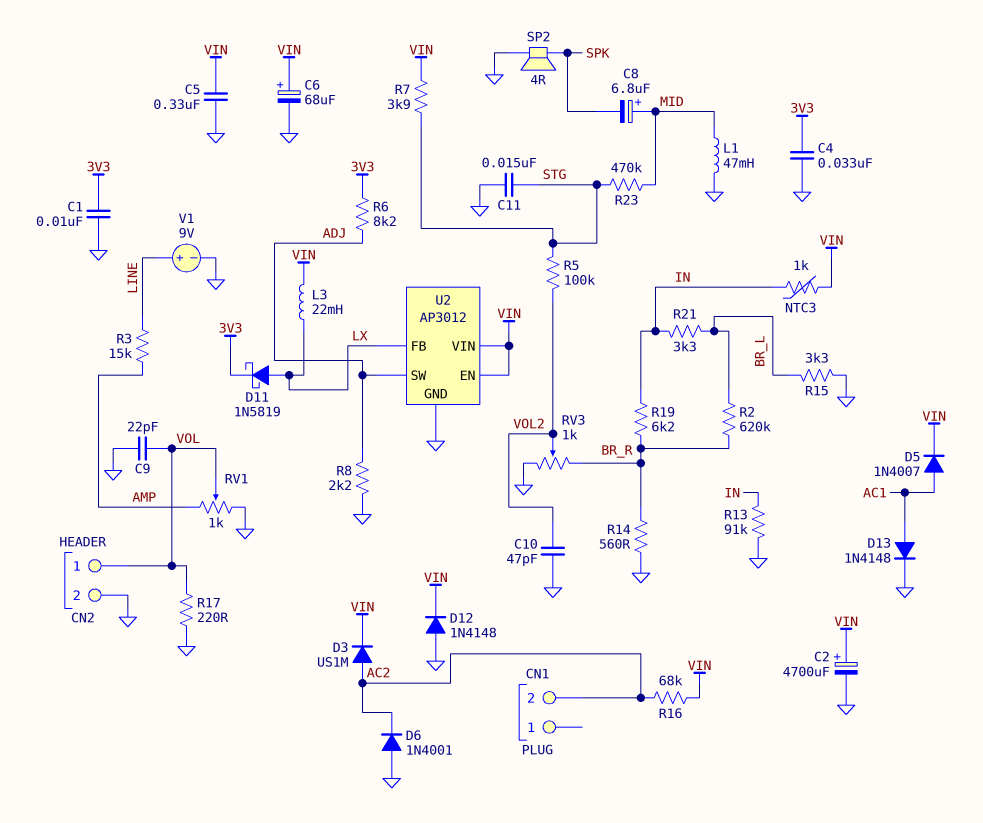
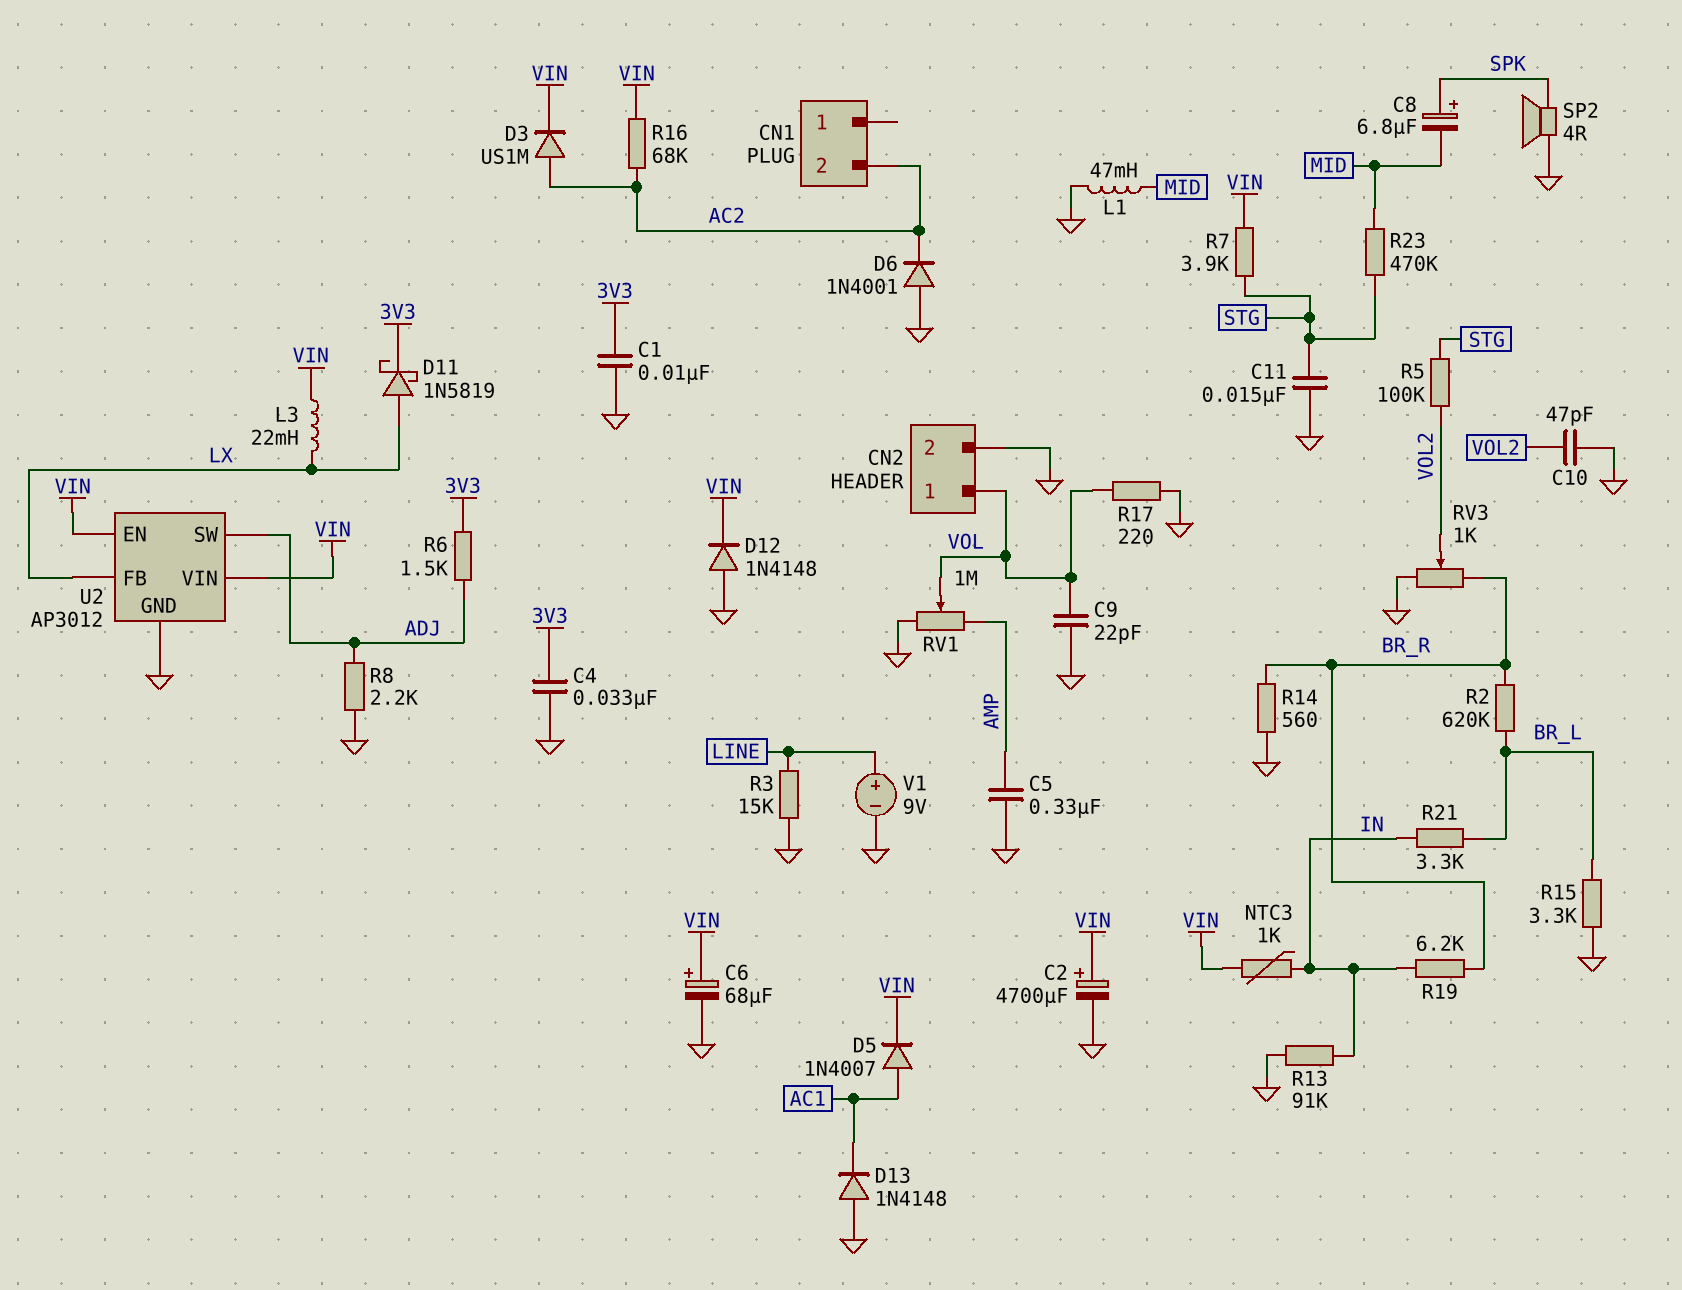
C5: 330nF (GND, VIN) -> 330nF (AMP, GND)
C8: 6.8uF (plus MID, minus SPK) -> 6.8uF (plus SPK, minus MID)
D13: diode 1N4148 (A AC1, K GND) -> diode 1N4148 (A GND, K AC1)
R3: 15k (AMP, LINE) -> 15k (GND, LINE)
R6: 8.2k (3V3, ADJ) -> 1.5k (3V3, ADJ)
RV1: 1k (AMP, GND, wiper VOL) -> 1M (AMP, GND, wiper VOL)

